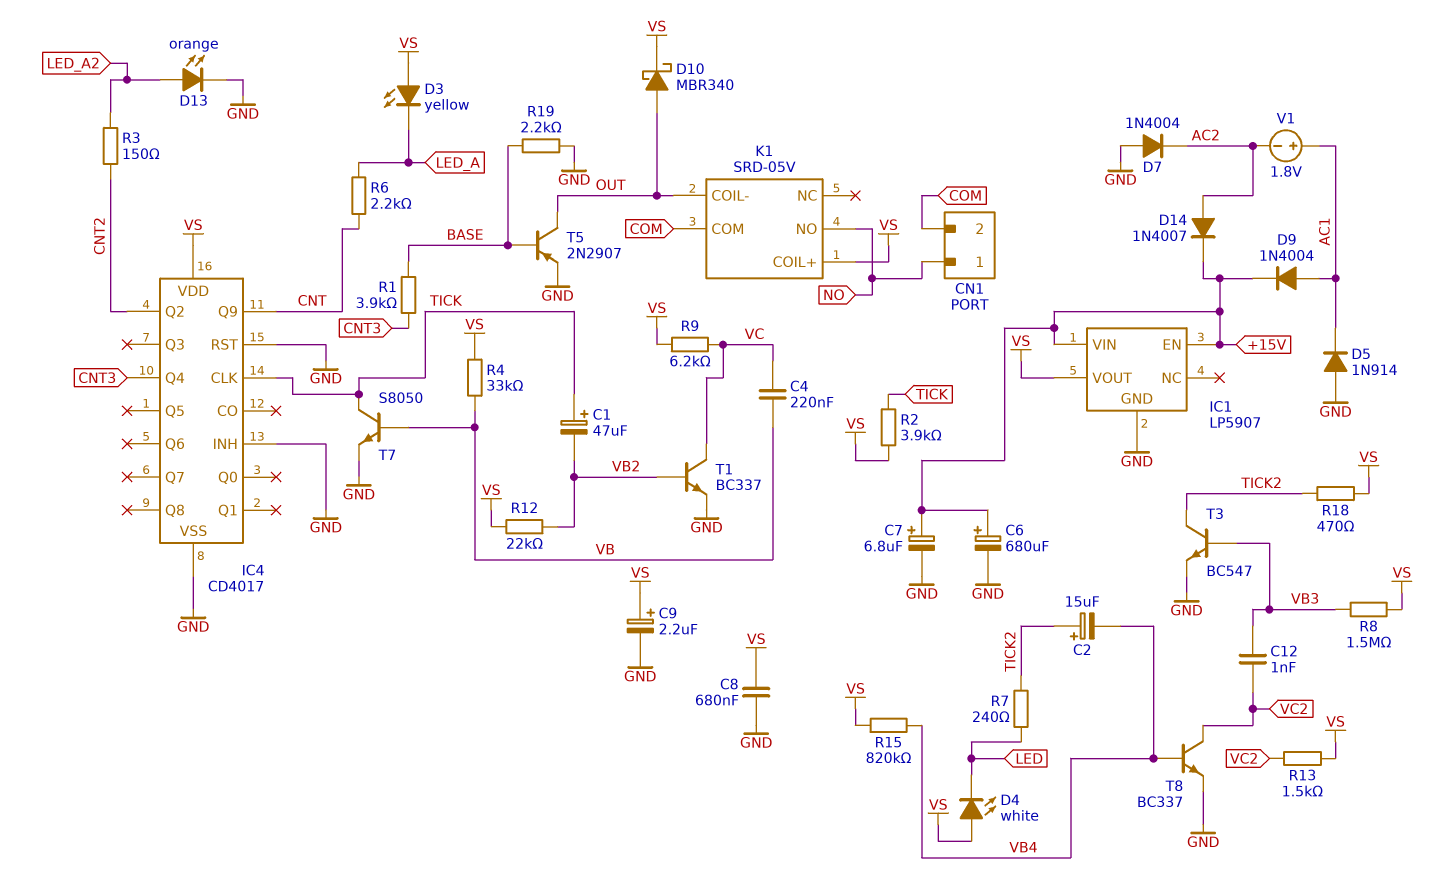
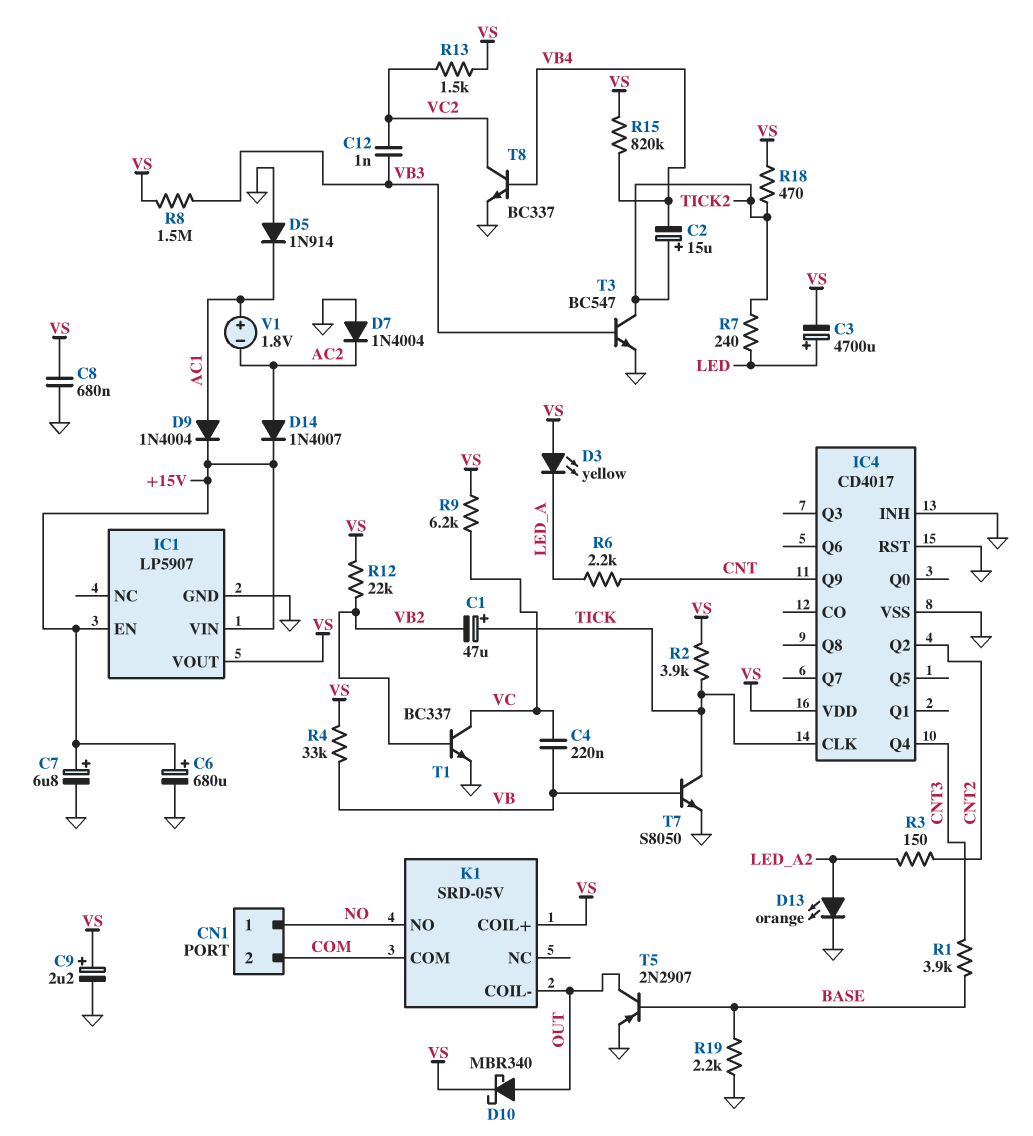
C3: none -> 4700uF (plus LED, minus VS)
D4: LED white (A VS, K LED) -> none

